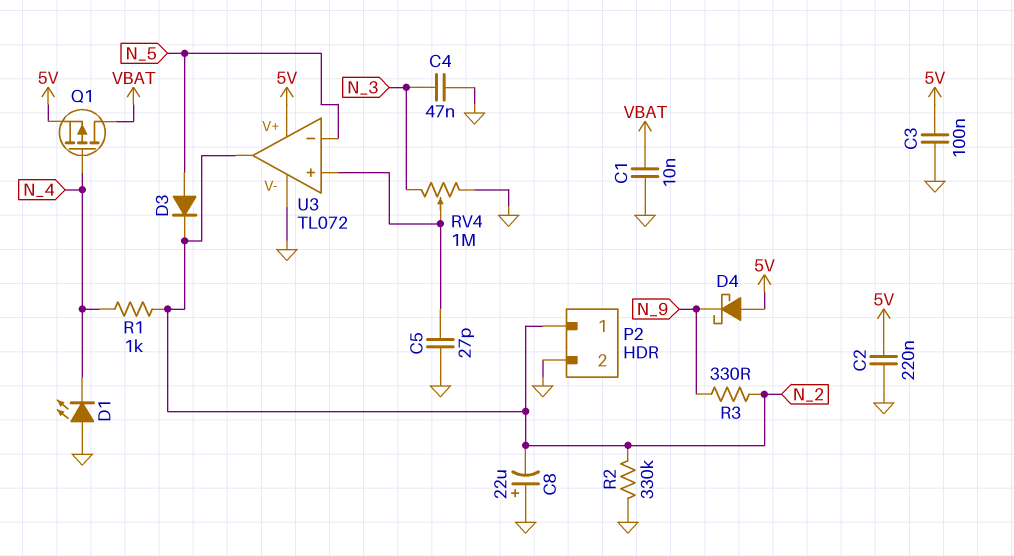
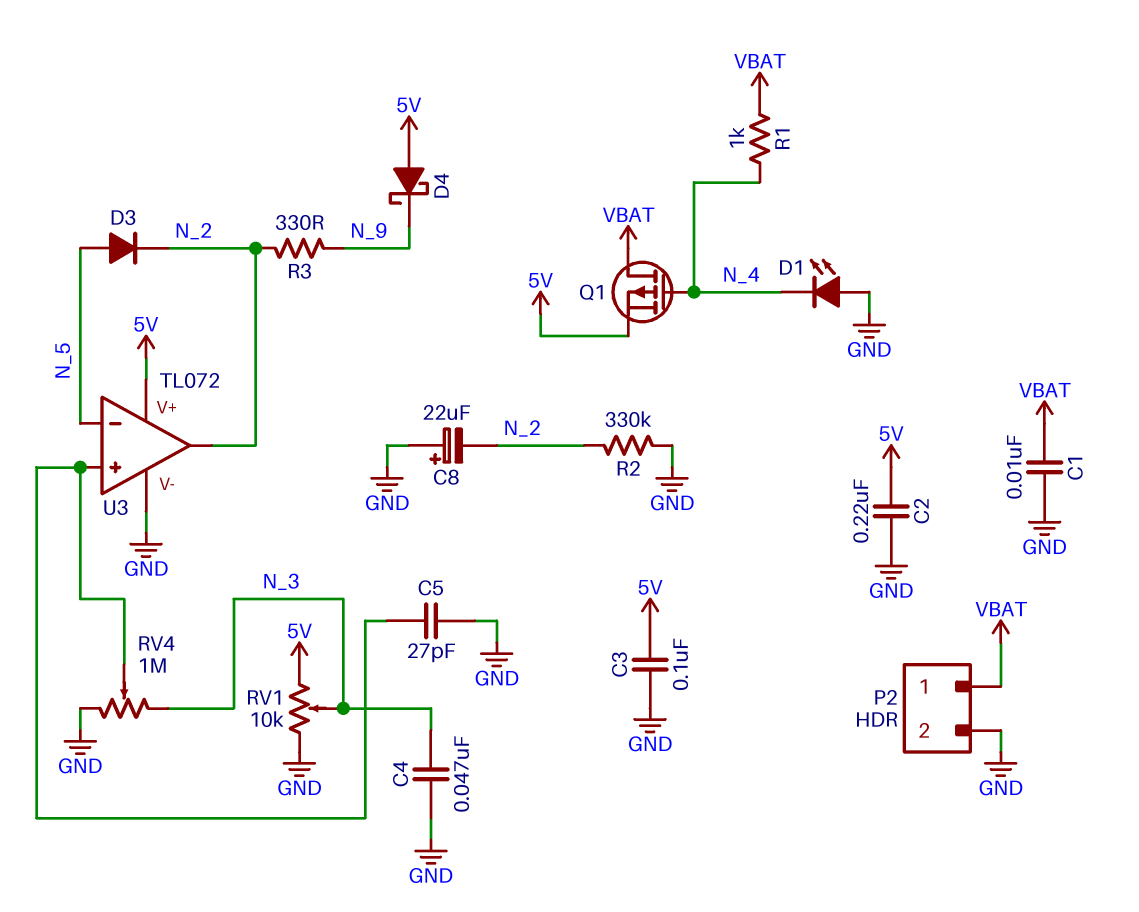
P2 pin 1: N_2 -> VBAT
R1: 1k (N_2, N_4) -> 1k (N_4, VBAT)
RV1: none -> 10k (5V, GND, wiper N_3)

